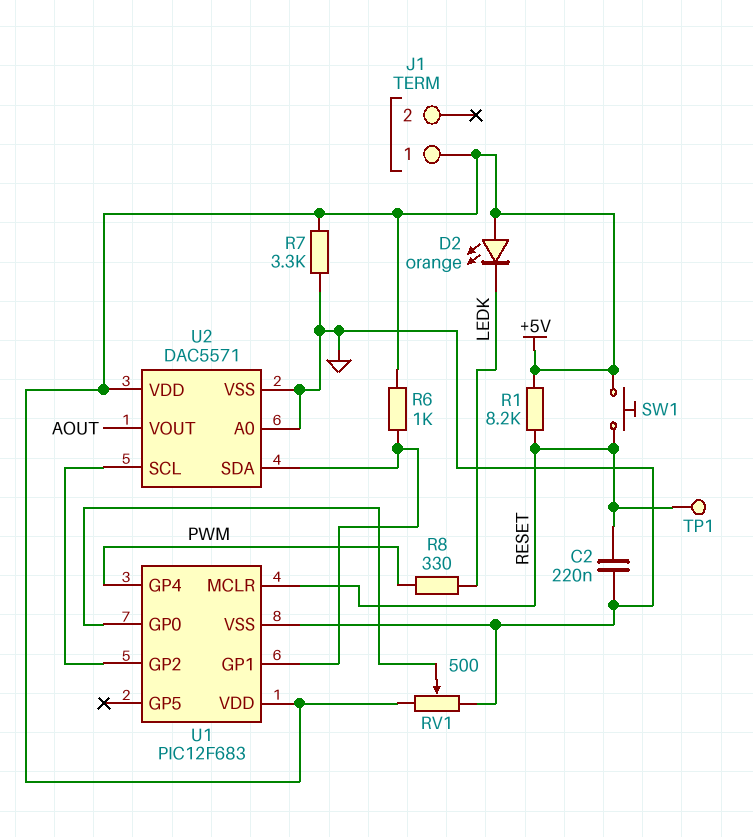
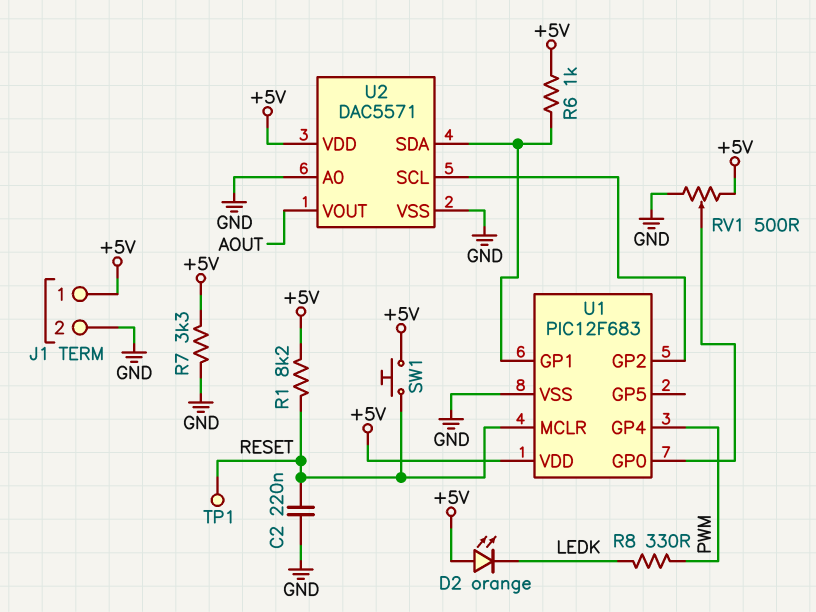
J1 pin 2: none -> GND

